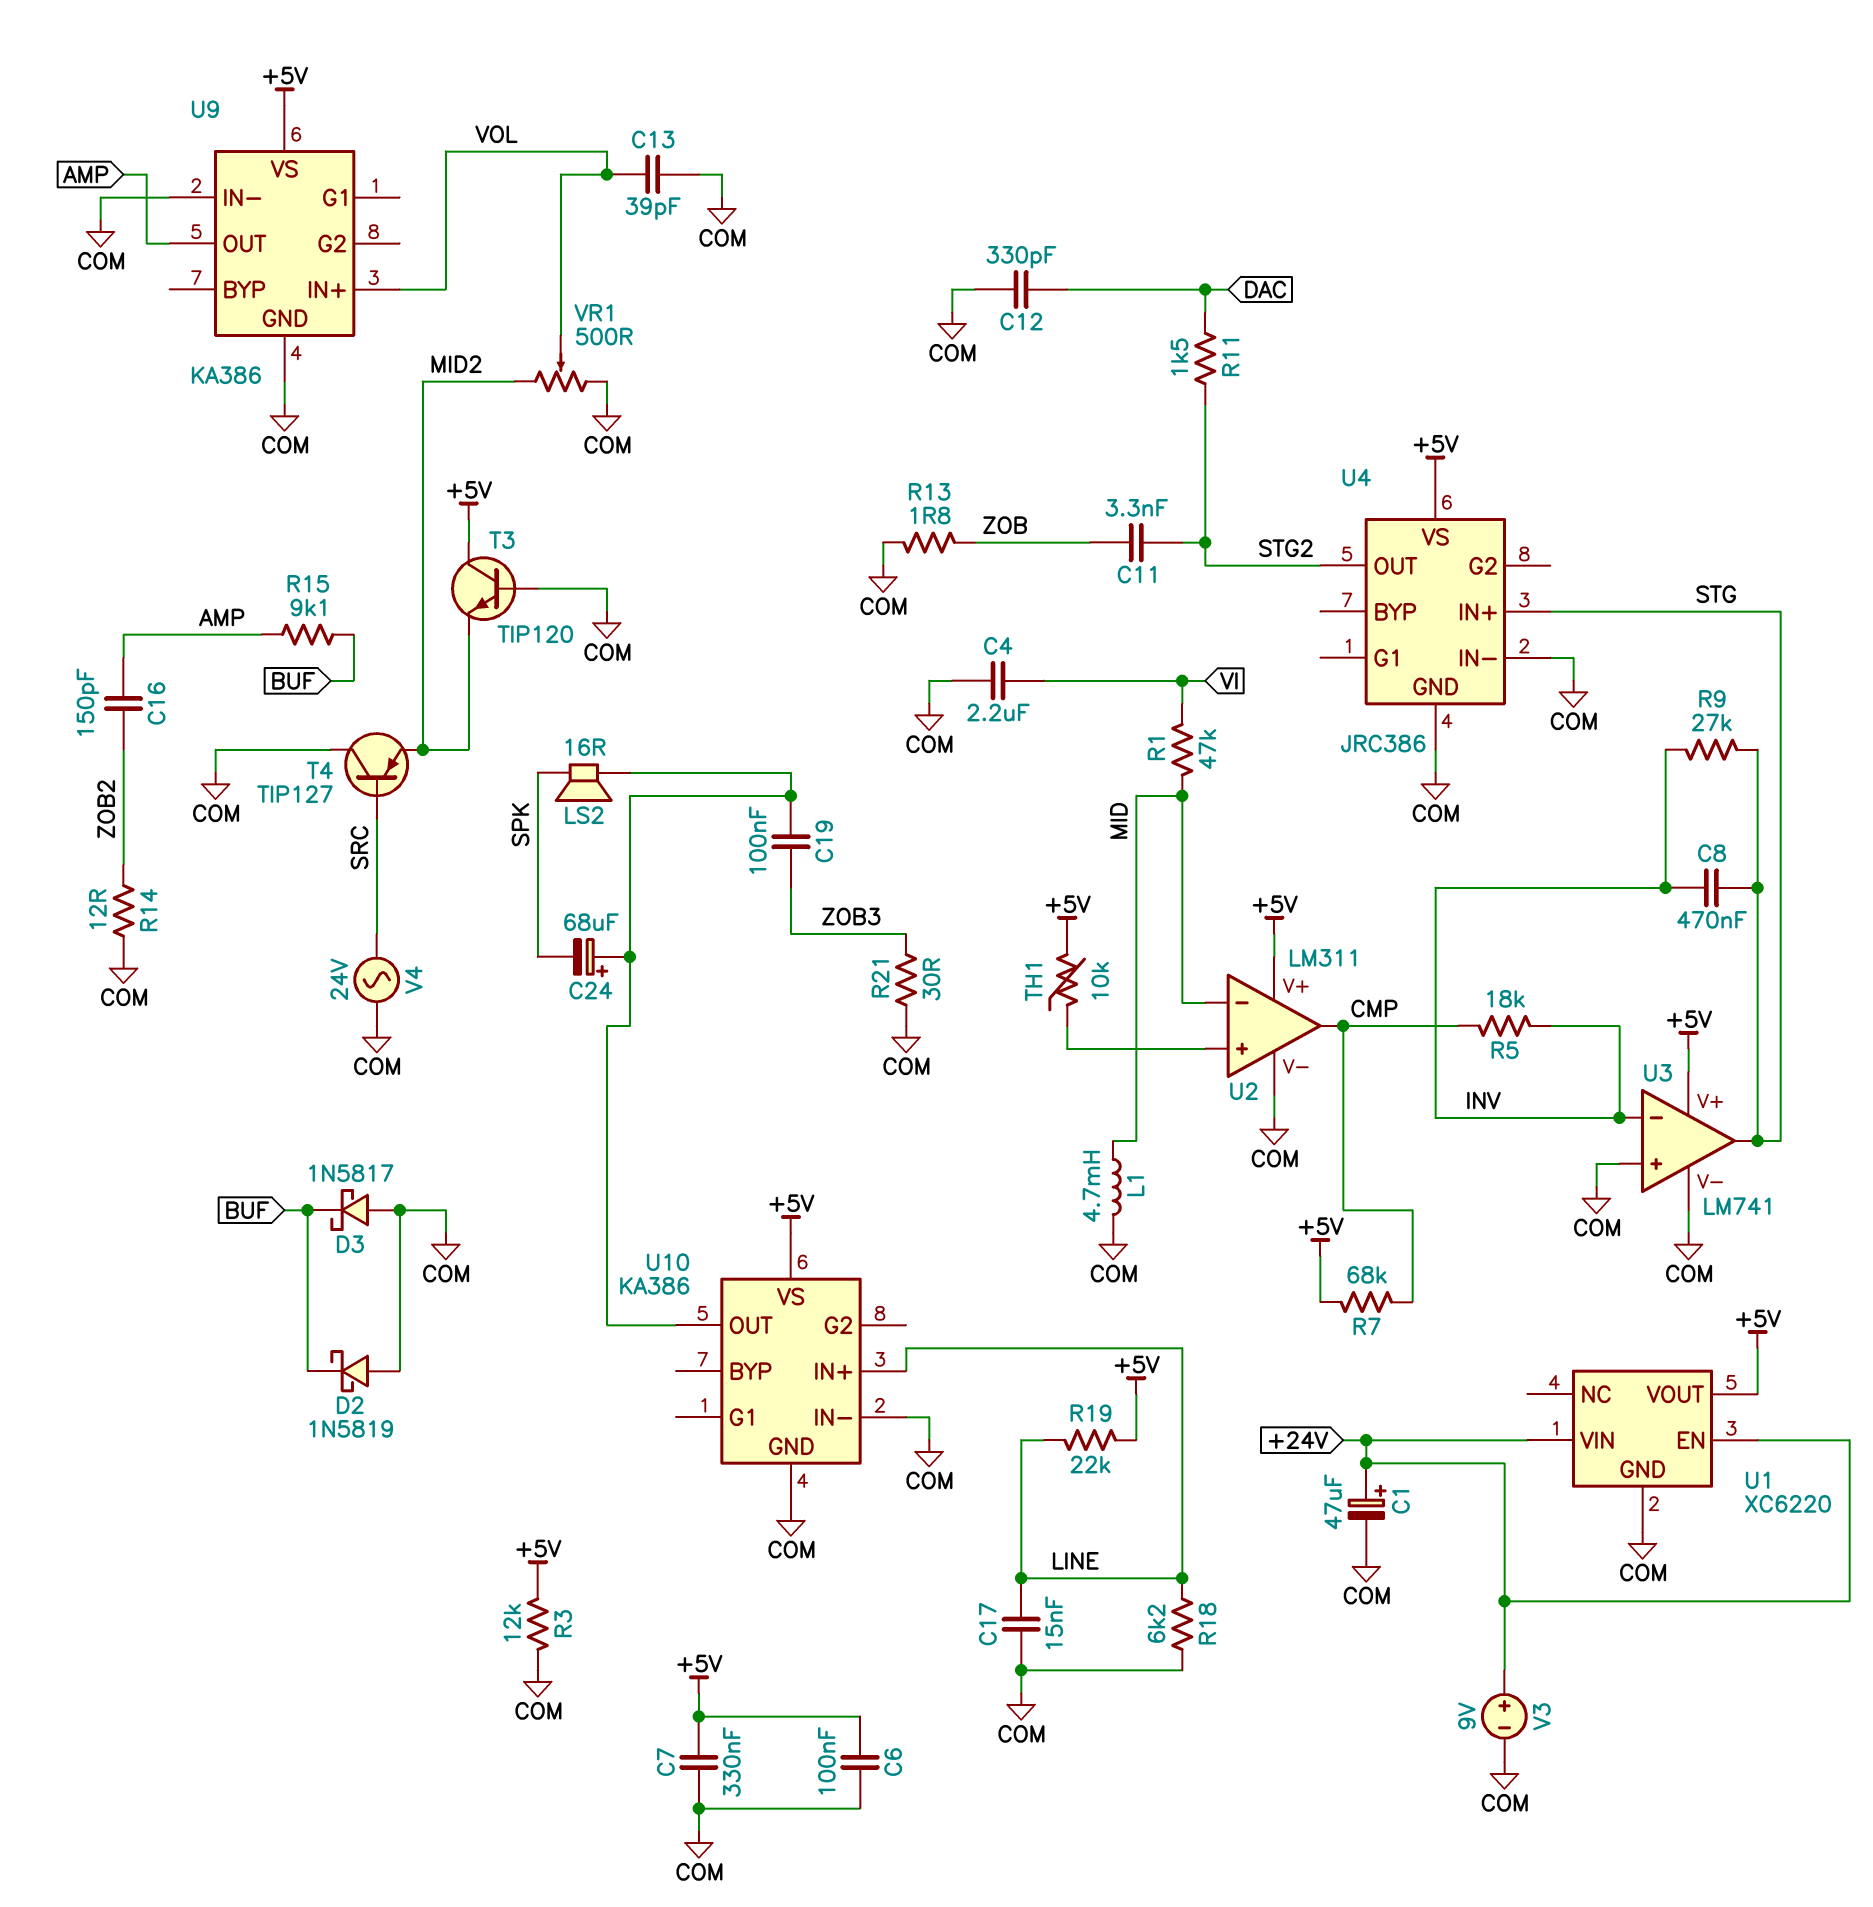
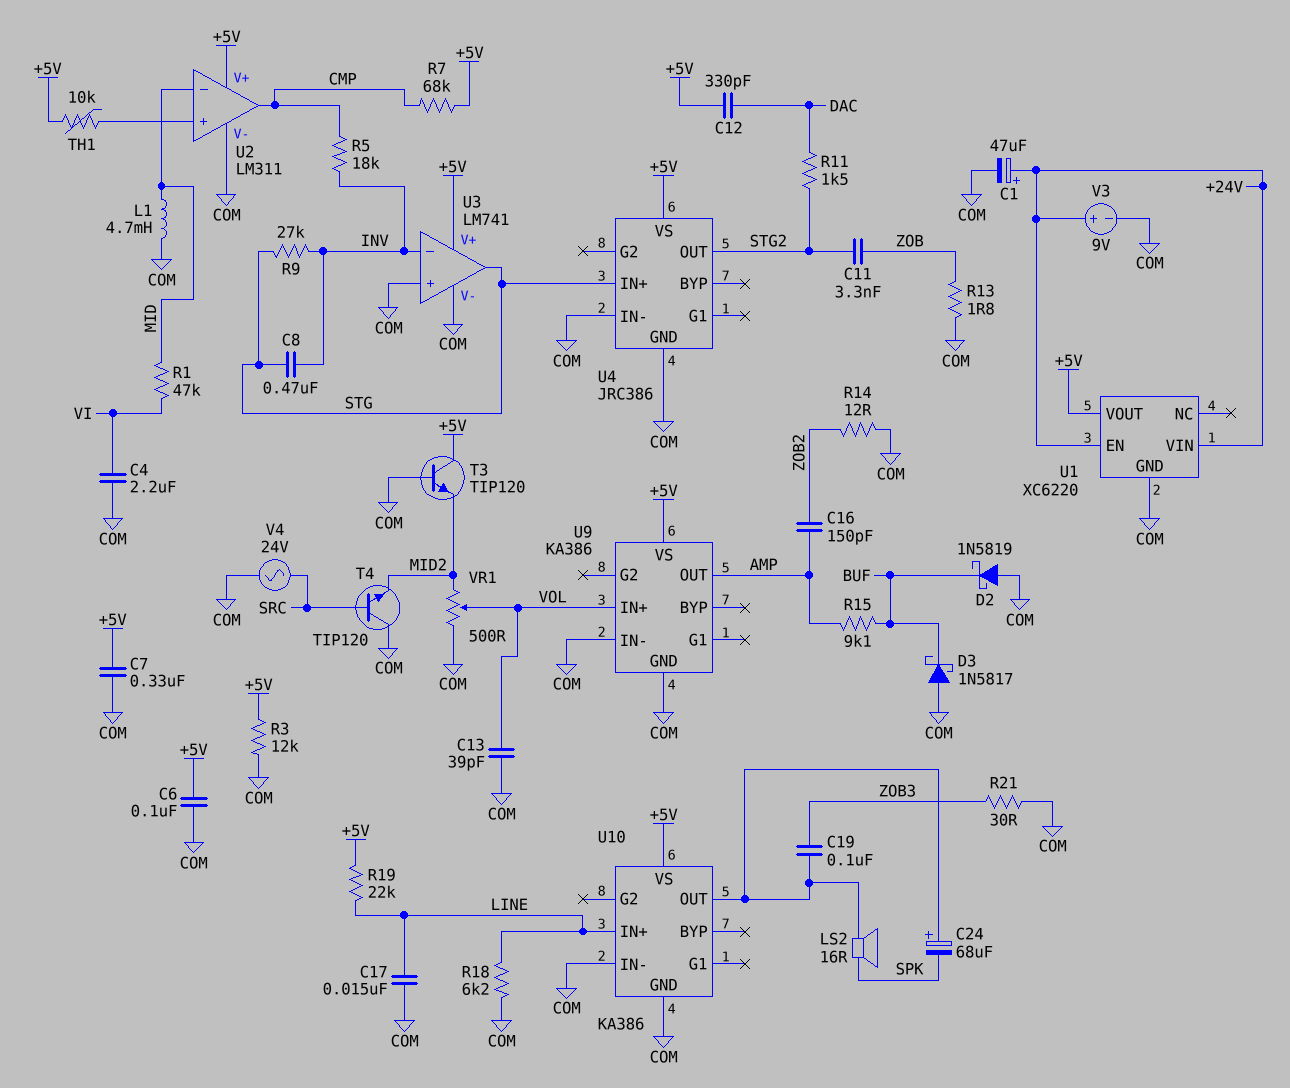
C12: 330pF (COM, DAC) -> 330pF (+5V, DAC)
T4: PNP TIP127 (B SRC, C COM, E MID2) -> NPN TIP120 (B SRC, C COM, E MID2)

